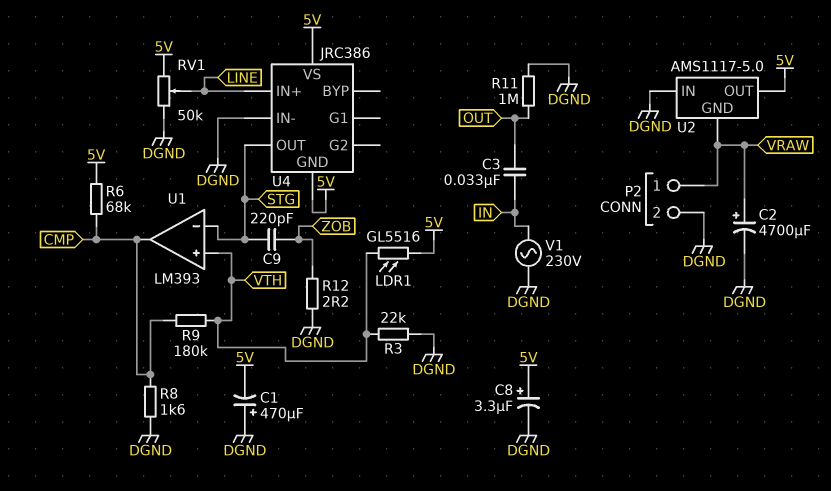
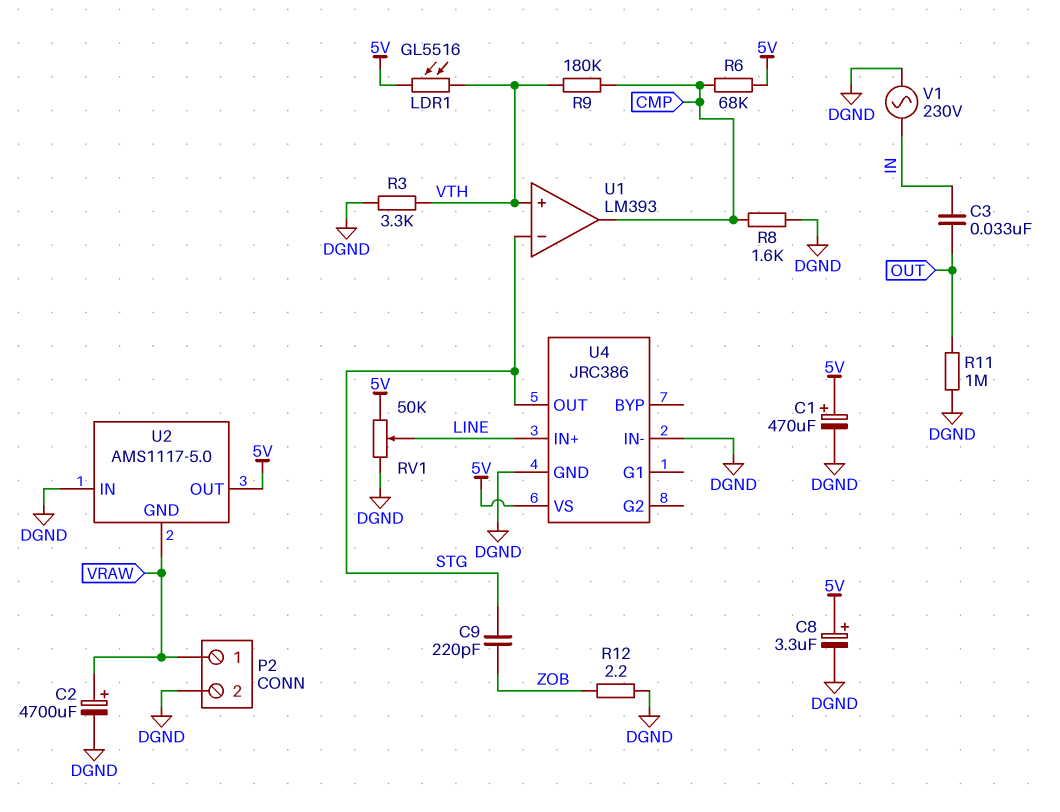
C1: 470uF (plus DGND, minus 5V) -> 470uF (plus 5V, minus DGND)
R3: 22k (DGND, VTH) -> 3.3k (DGND, VTH)
U4 pin GND: 5V -> DGND

